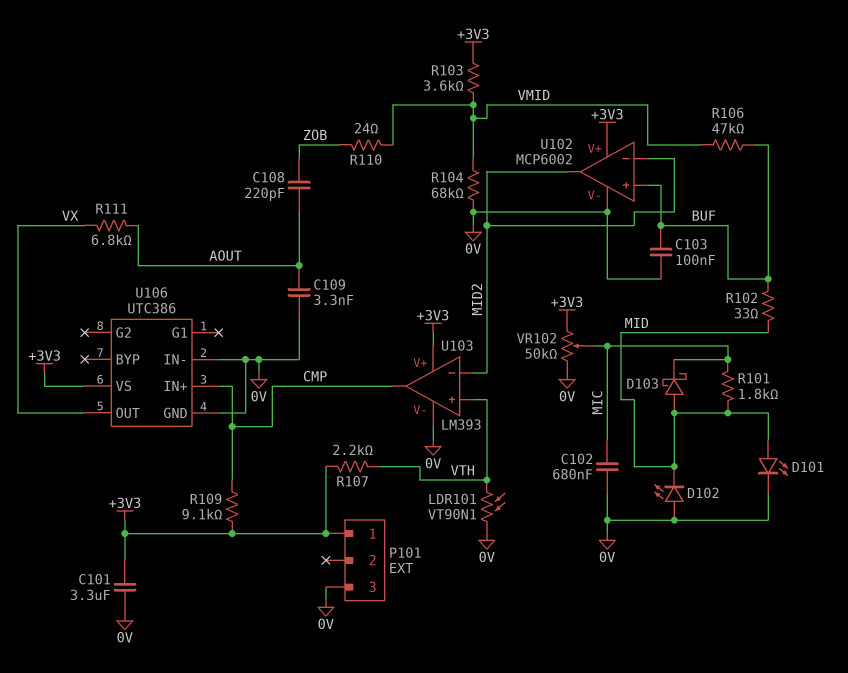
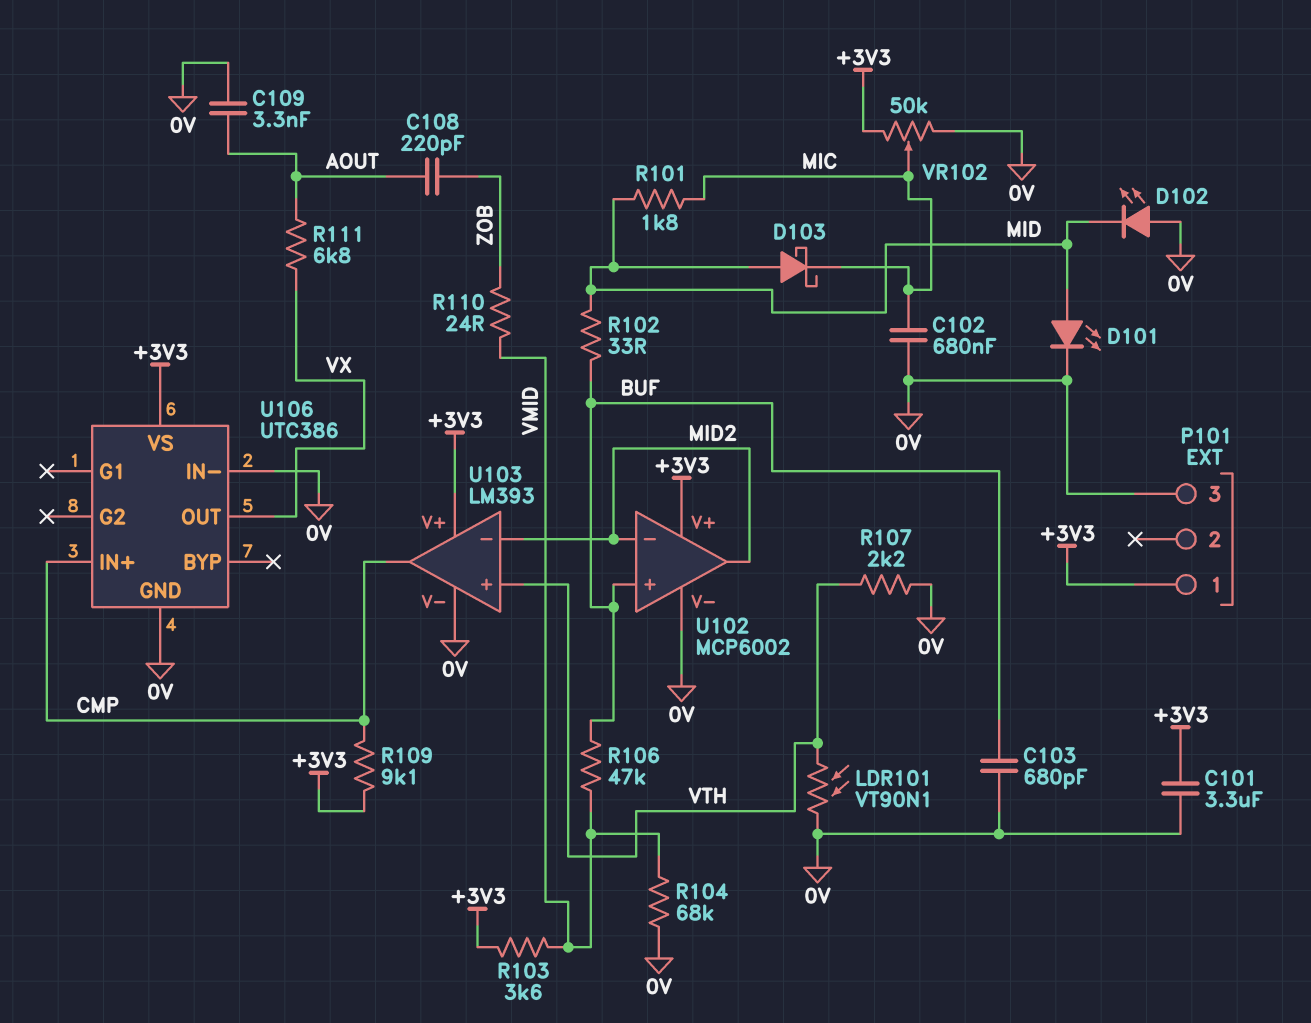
C103: 100nF (0V, BUF) -> 680pF (0V, BUF)
R107: 2.2k (+3V3, VTH) -> 2.2k (0V, VTH)

